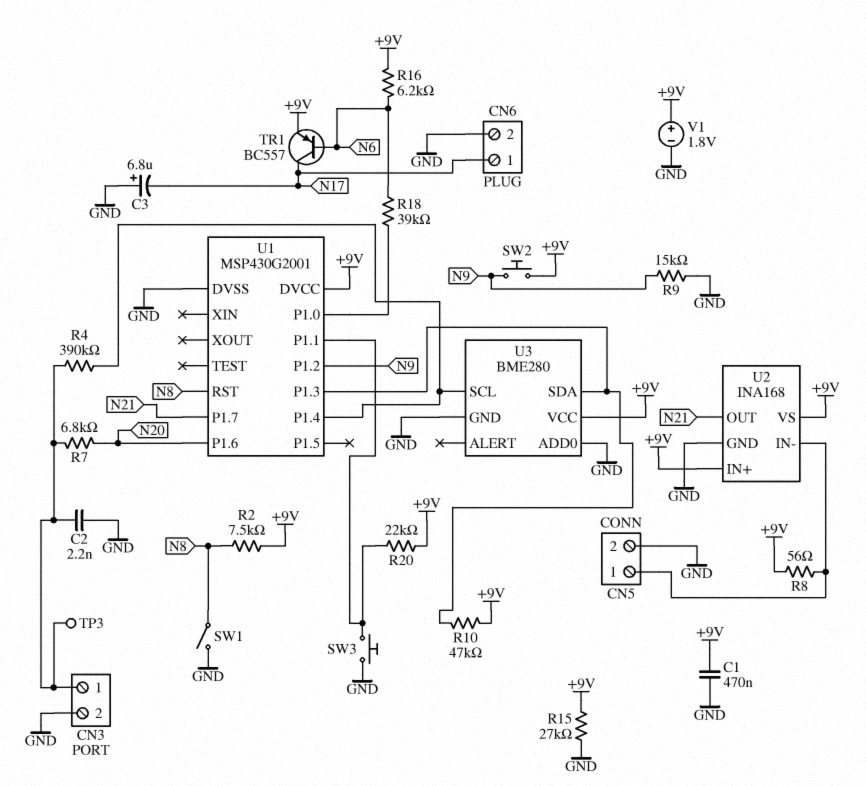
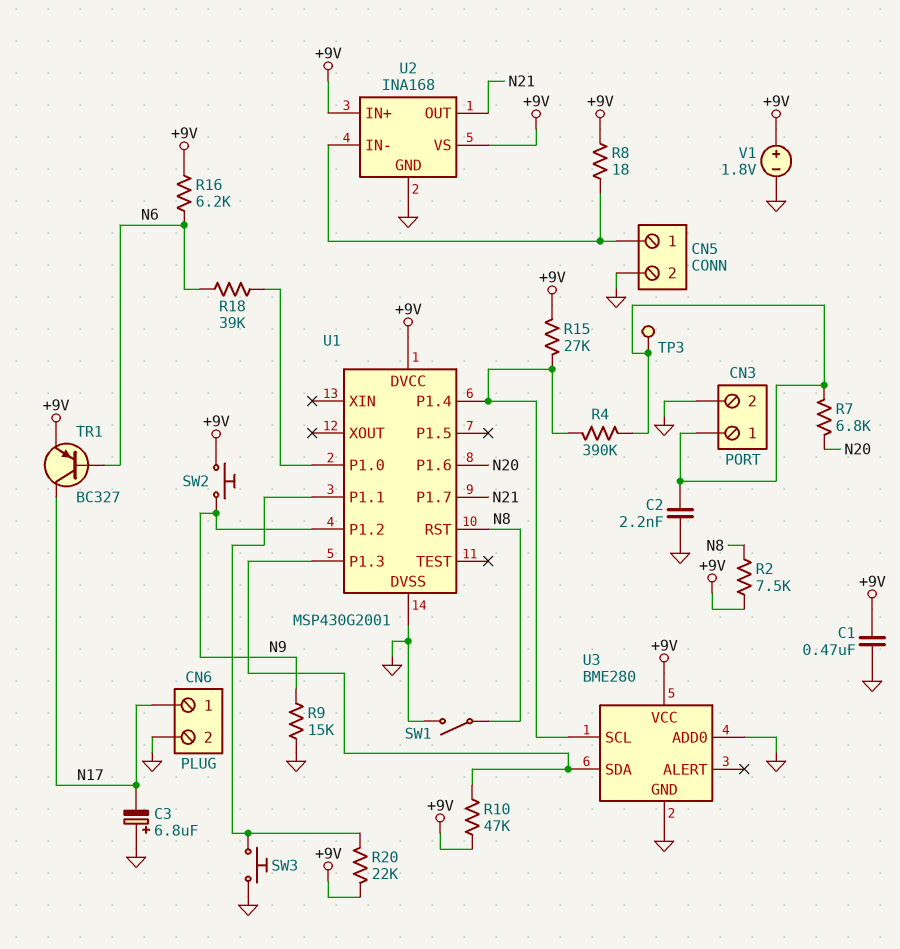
R8: 56 (+9V, CN5/1) -> 18 (+9V, CN5/1)
R15: 27k (+9V, GND) -> 27k (+9V, U1/P1.4)
TR1: PNP BC557 (B N6, C N17, E +9V) -> PNP BC327 (B N6, C N17, E +9V)

